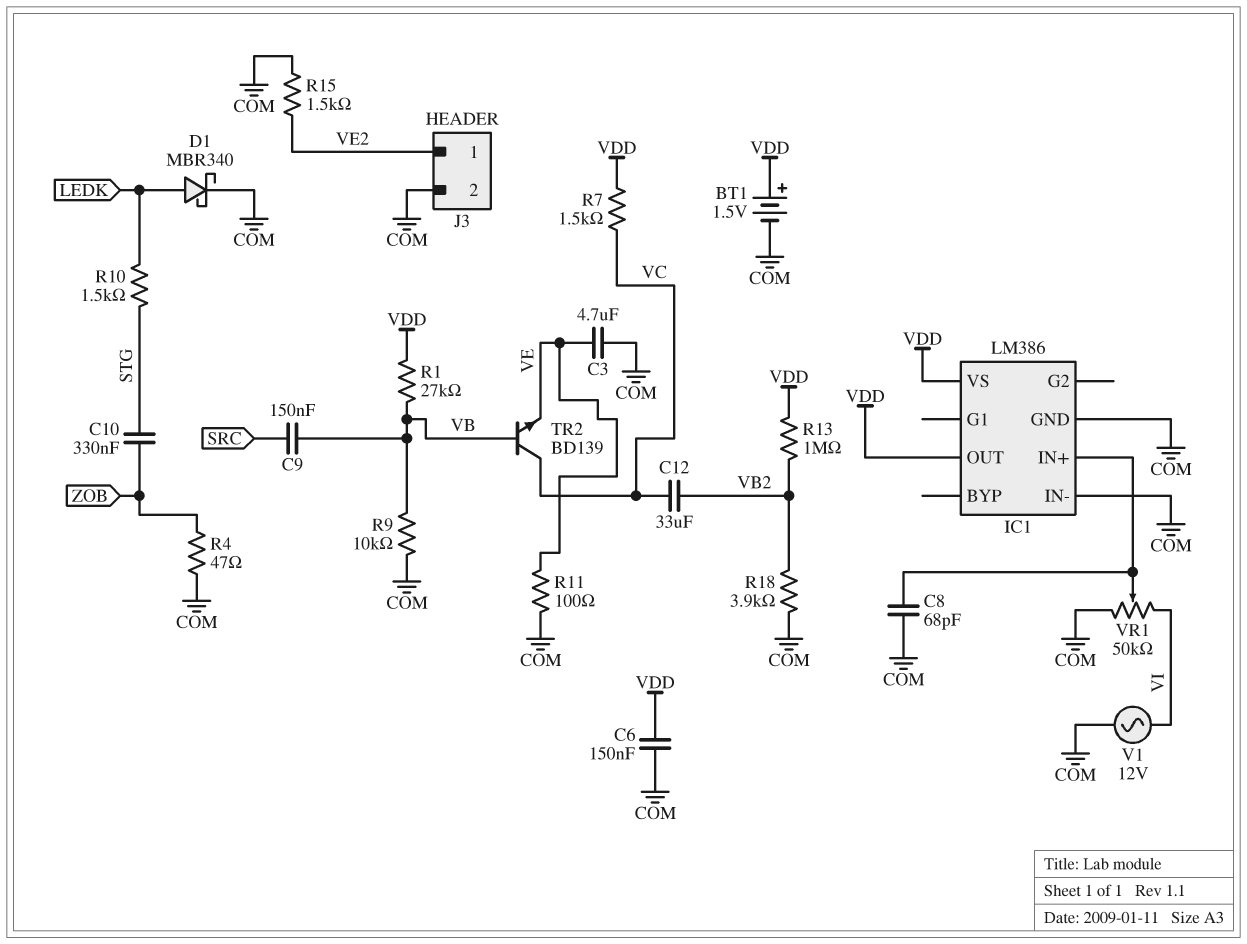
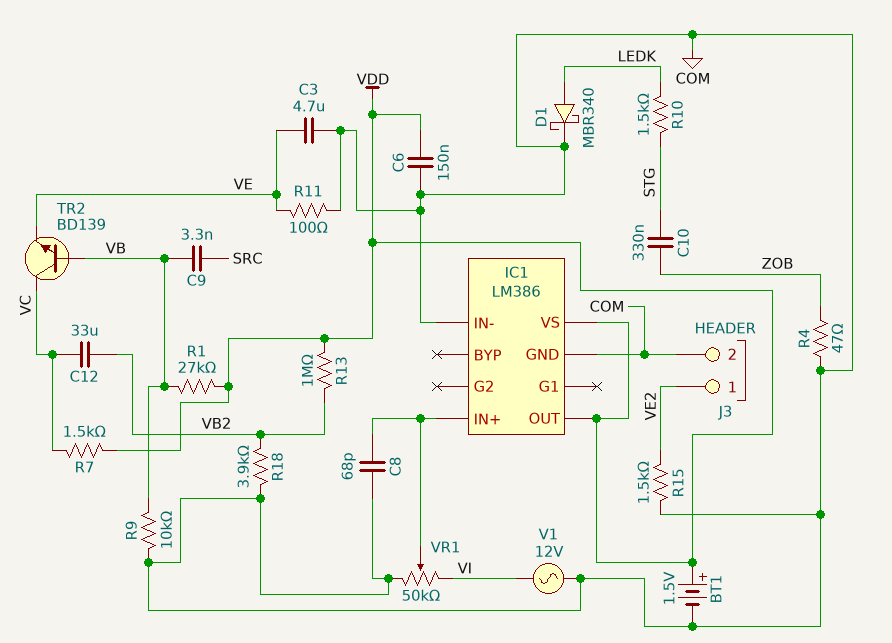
C9: 150nF (SRC, VB) -> 3.3nF (SRC, VB)

